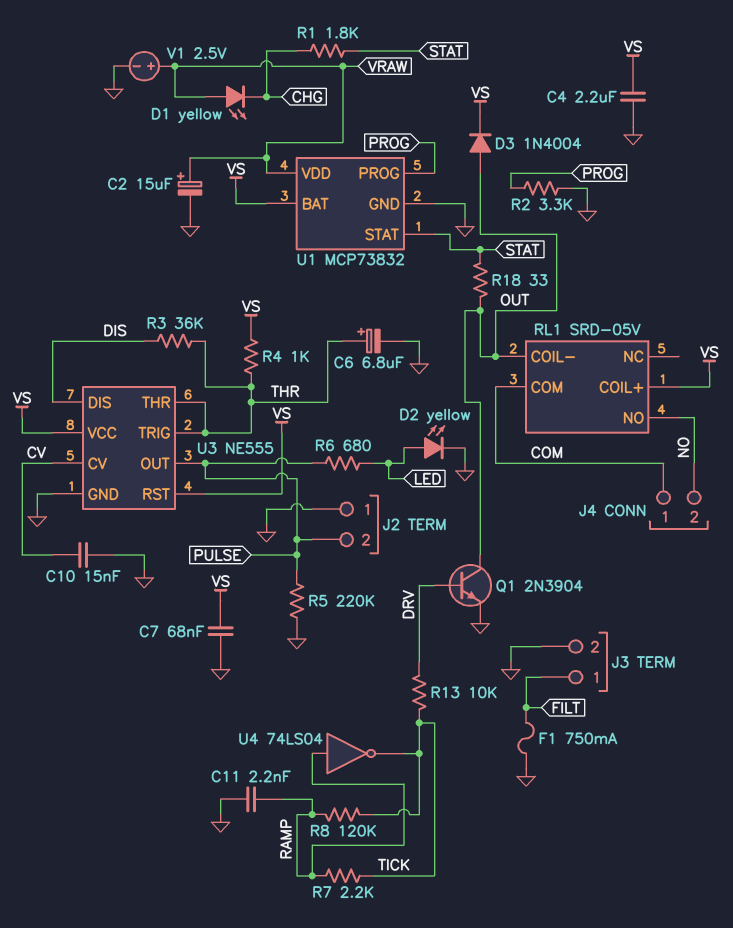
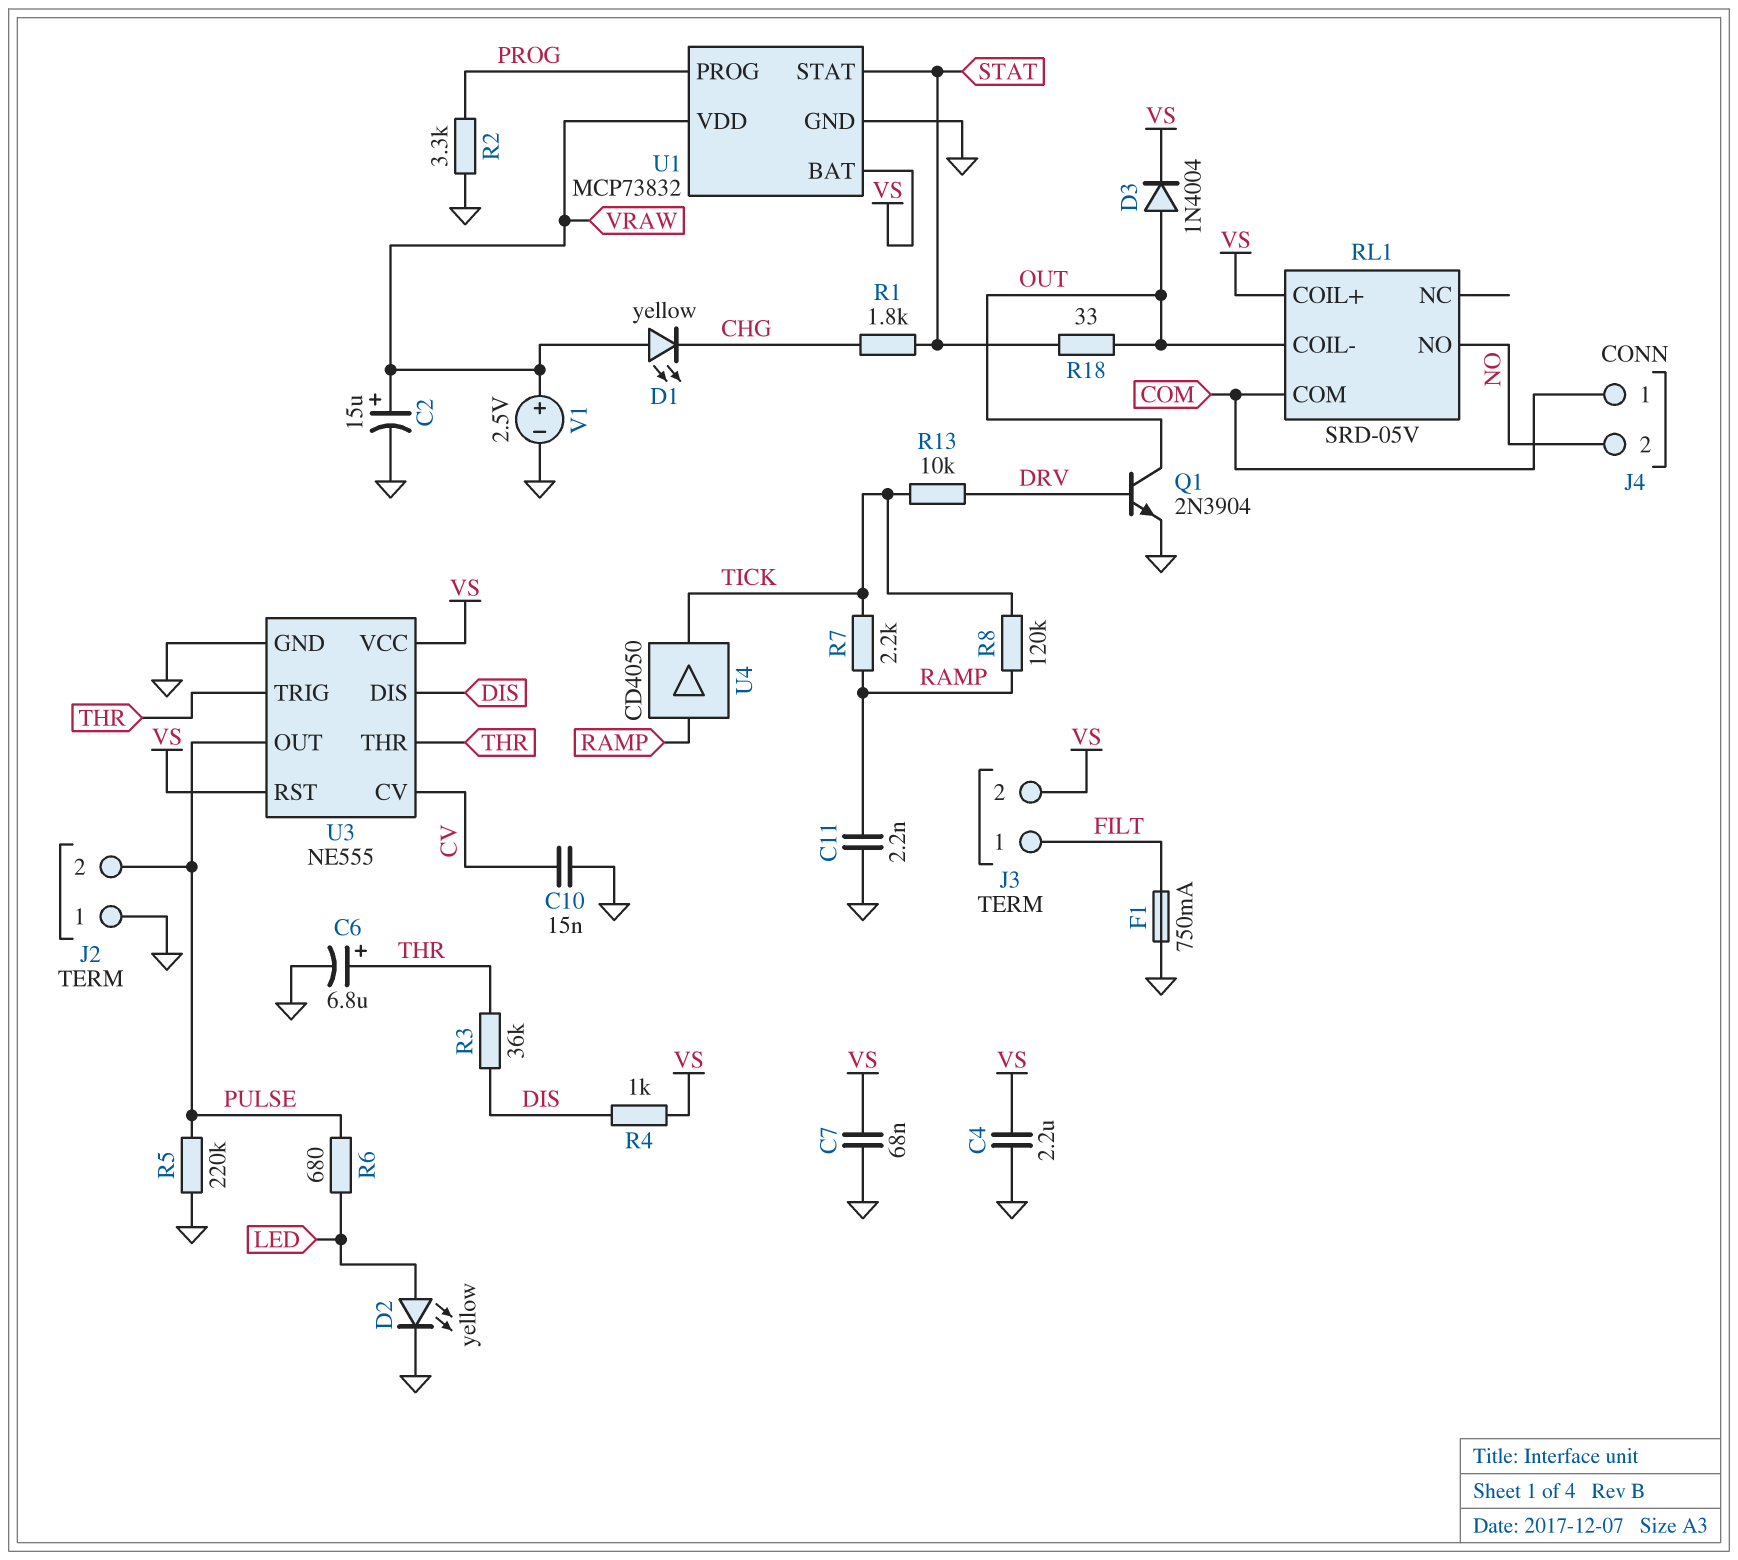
J3 pin 2: GND -> VS
R4: 1k (THR, VS) -> 1k (DIS, VS)
U4: NOT 74LS04 (in RAMP, out TICK) -> buffer CD4050 (in RAMP, out TICK)

